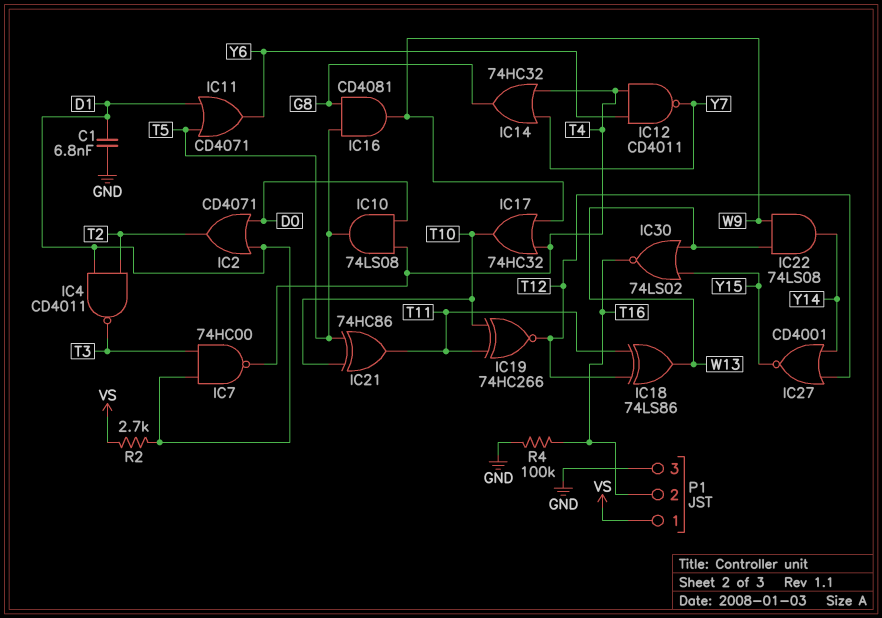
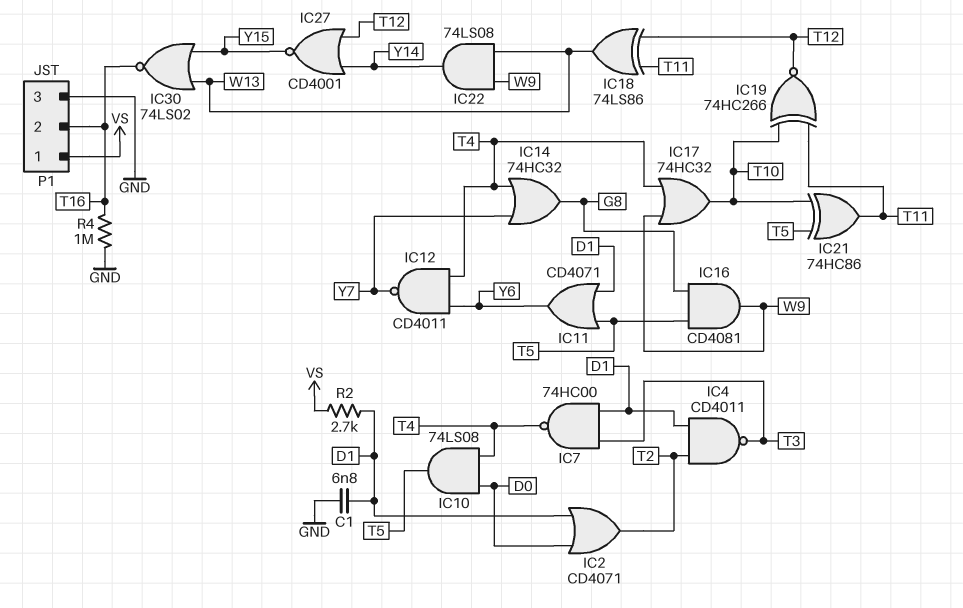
R4: 100k (GND, T16) -> 1M (GND, T16)

